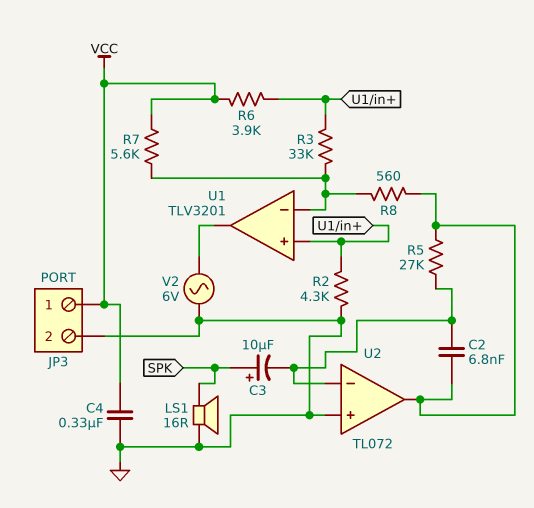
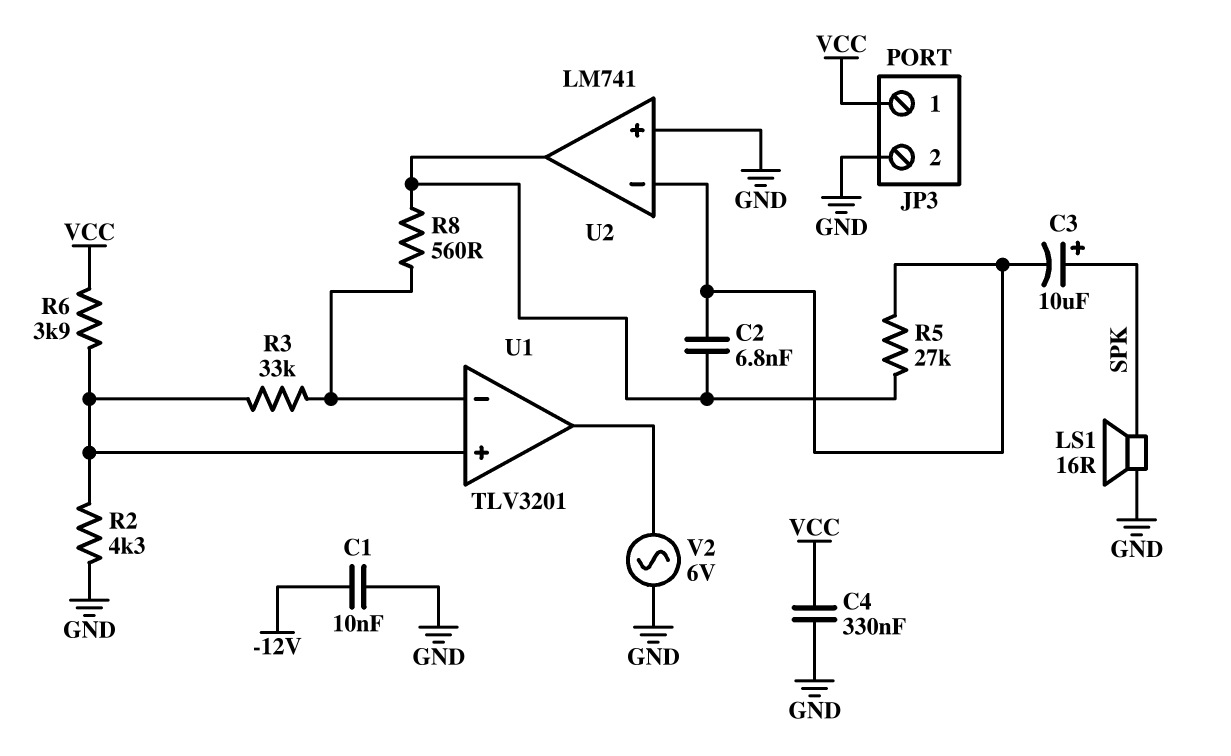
C1: none -> 10nF (-12V, GND)
R7: 5.6k (U1/in-, VCC) -> none
U2: TL072 -> LM741

